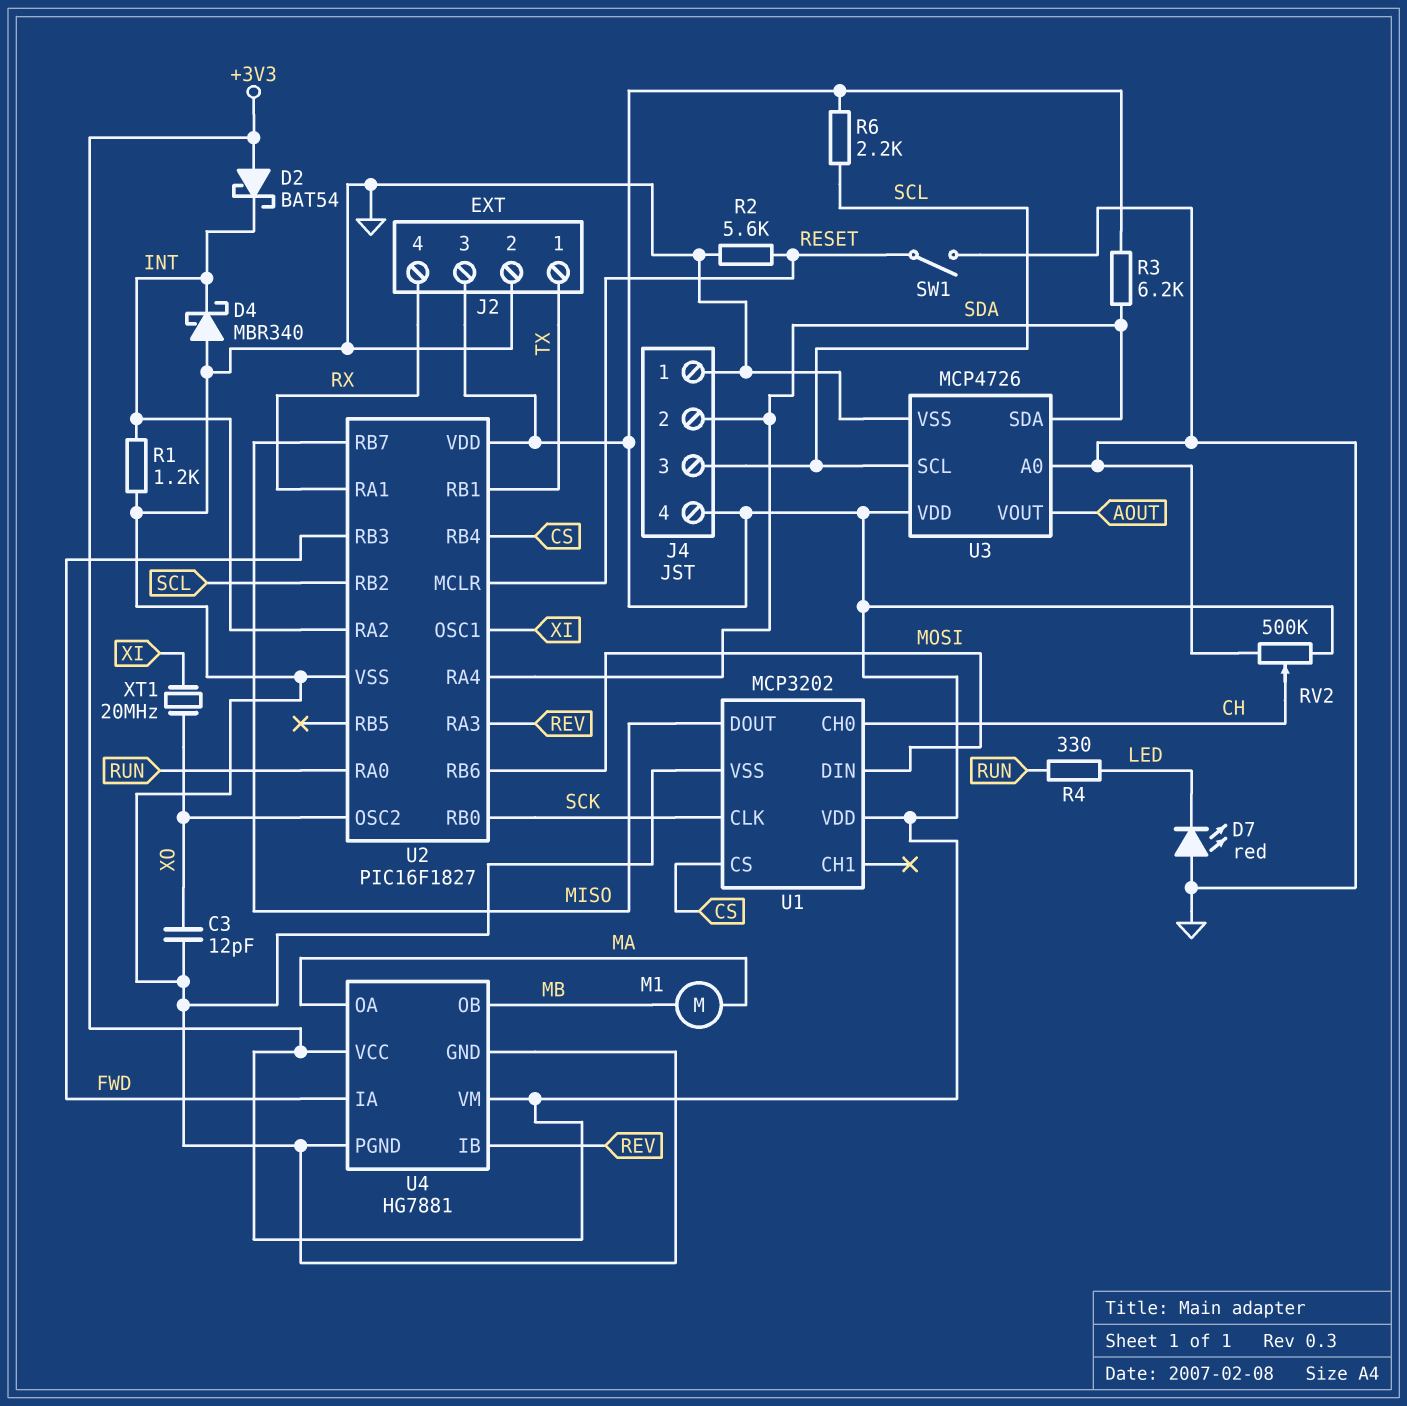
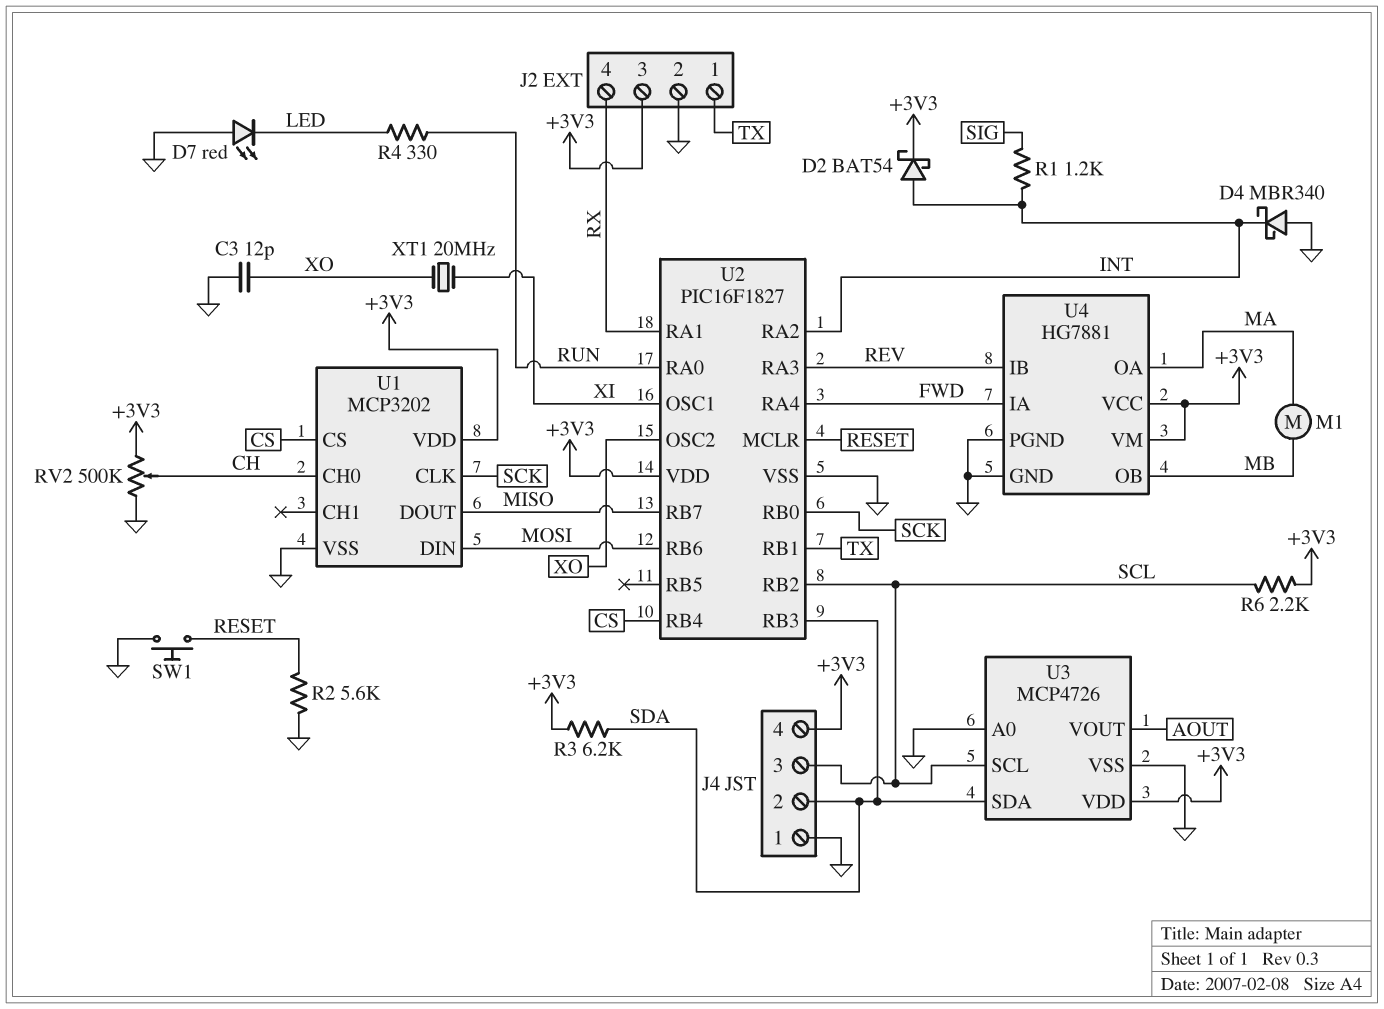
D2: schottky BAT54 (A +3V3, K INT) -> schottky BAT54 (A INT, K +3V3)
R1: 1.2k (GND, INT) -> 1.2k (INT, SIG)
SW1: switch (GND, RESET) -> button (GND, RESET)
U2 pin RA4: SDA -> FWD
U2 pin RB3: FWD -> SDA

